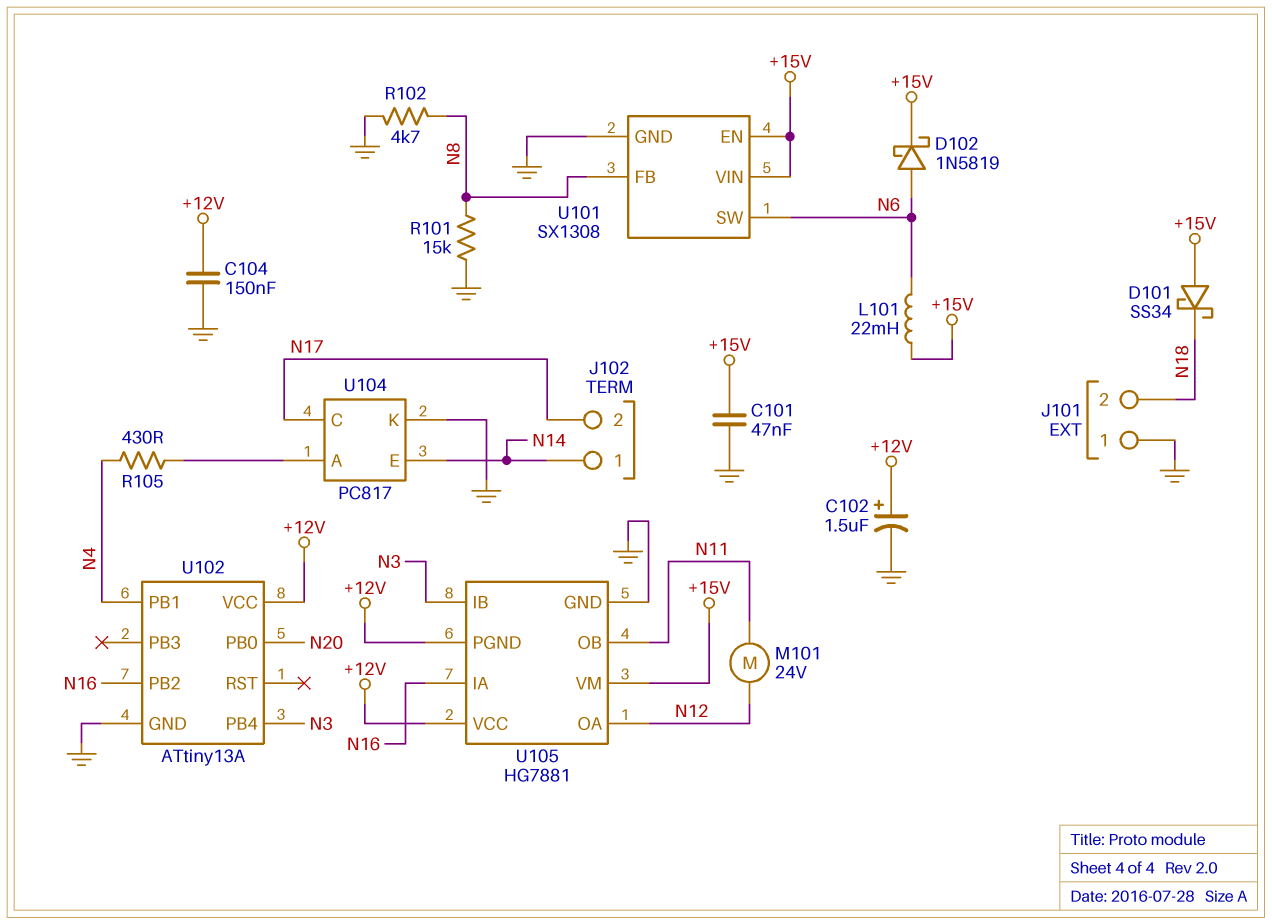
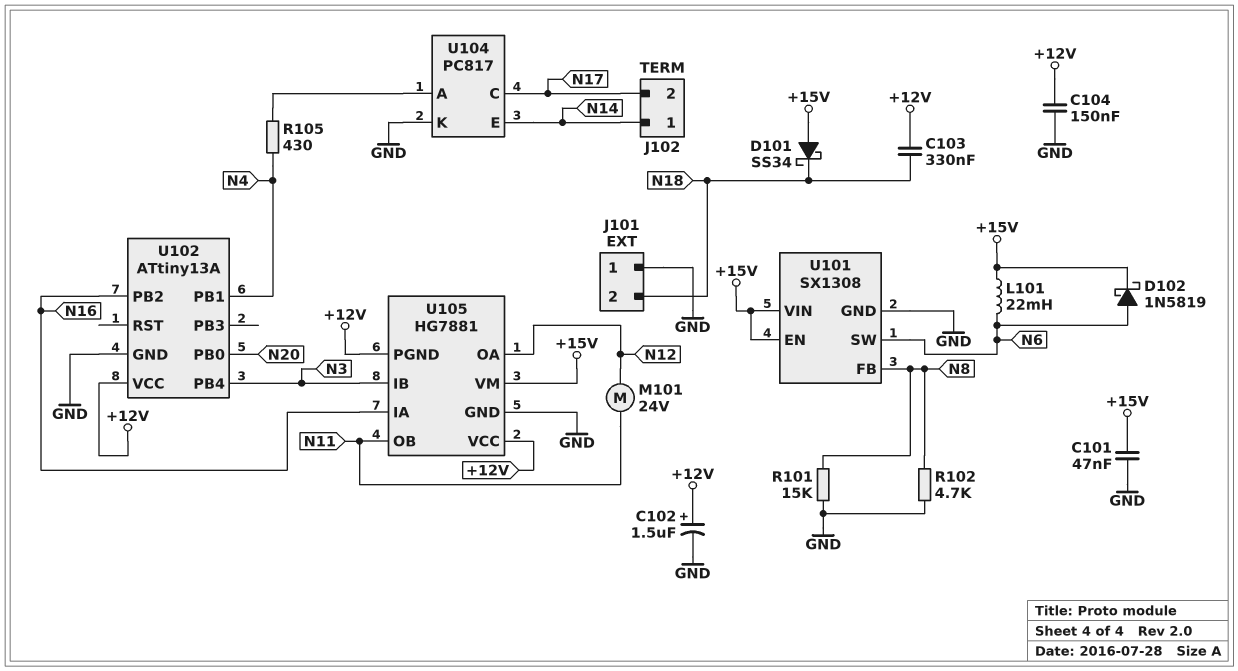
C103: none -> 330nF (+12V, N18)

